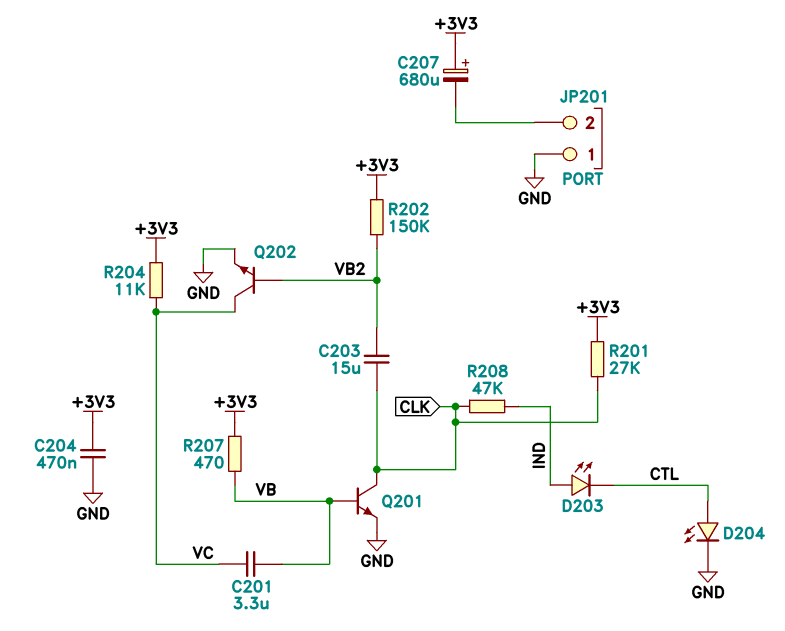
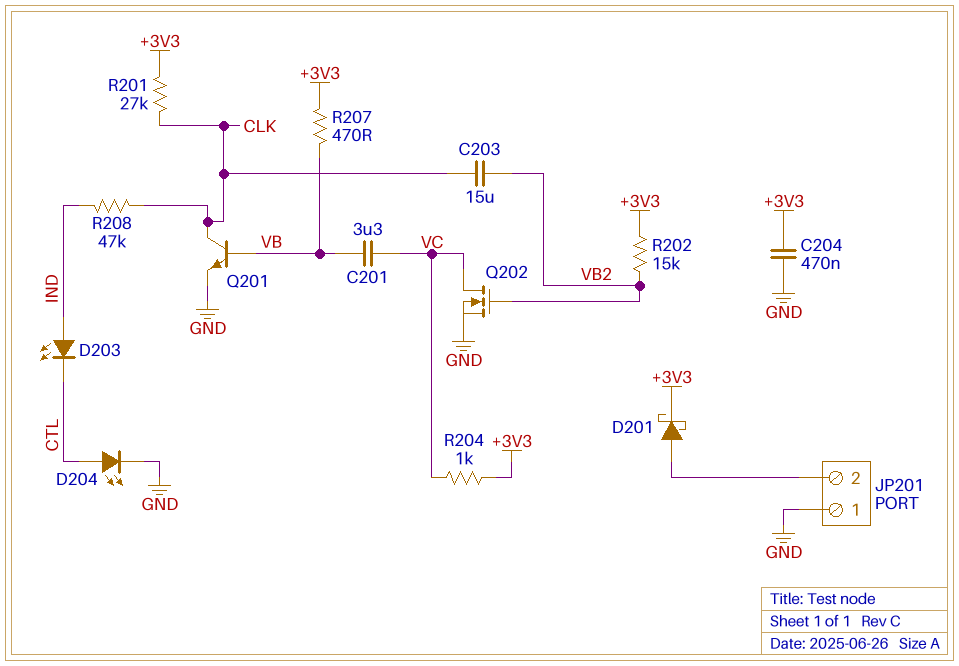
C207: 680uF (plus +3V3, minus JP201/2) -> none
D201: none -> schottky (A JP201/2, K +3V3)
Q202: NPN (B VB2, C VC, E GND) -> NMOS (G VB2, D VC, S GND)
R202: 150k (+3V3, VB2) -> 15k (+3V3, VB2)
R204: 11k (+3V3, VC) -> 1k (+3V3, VC)

